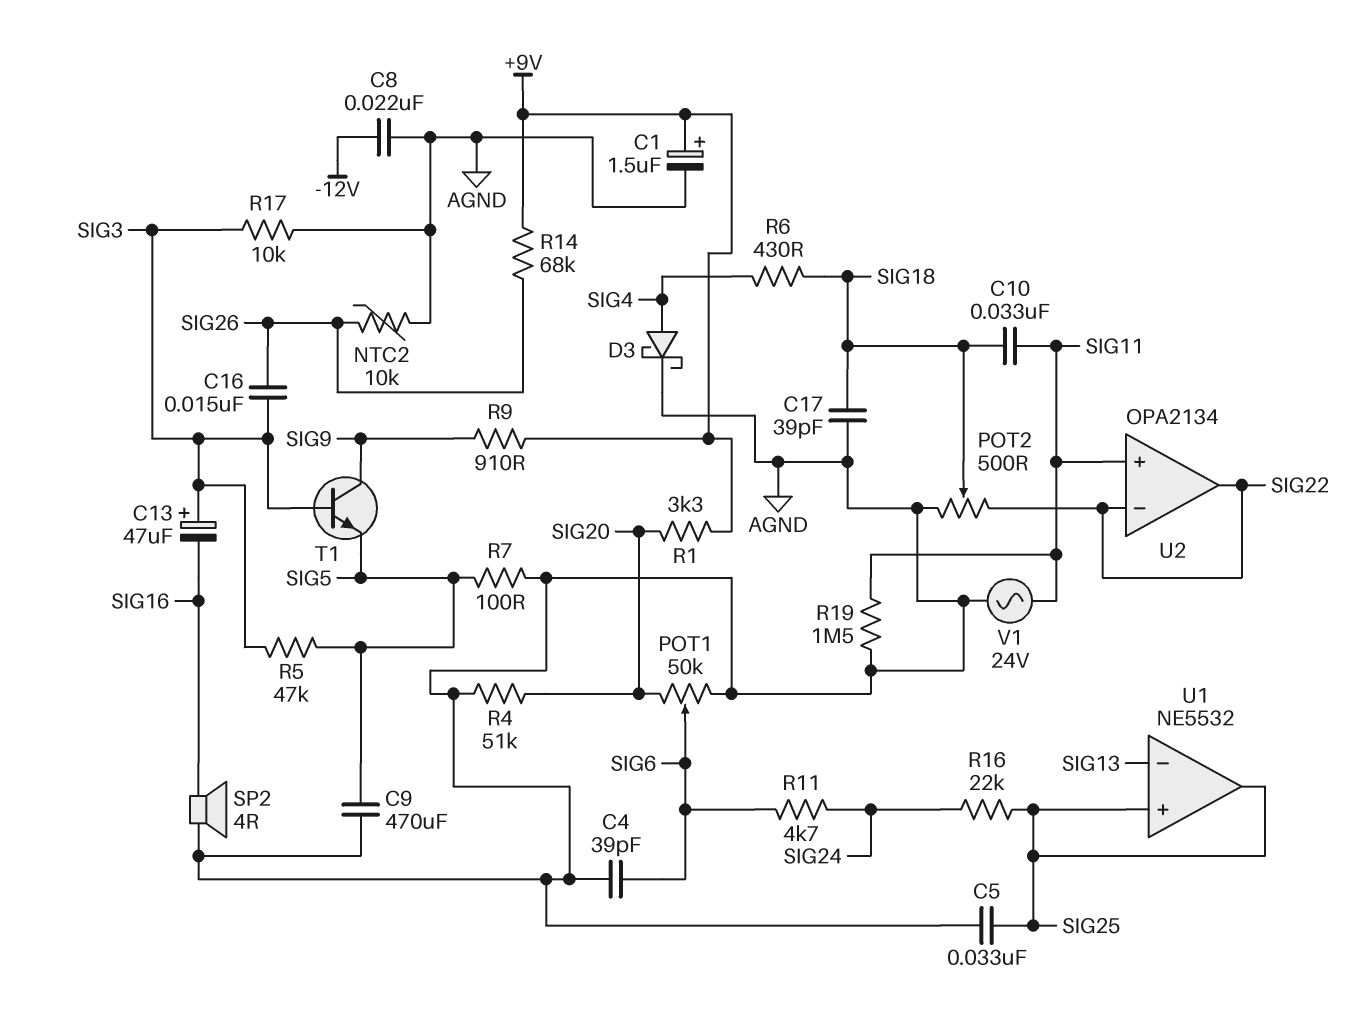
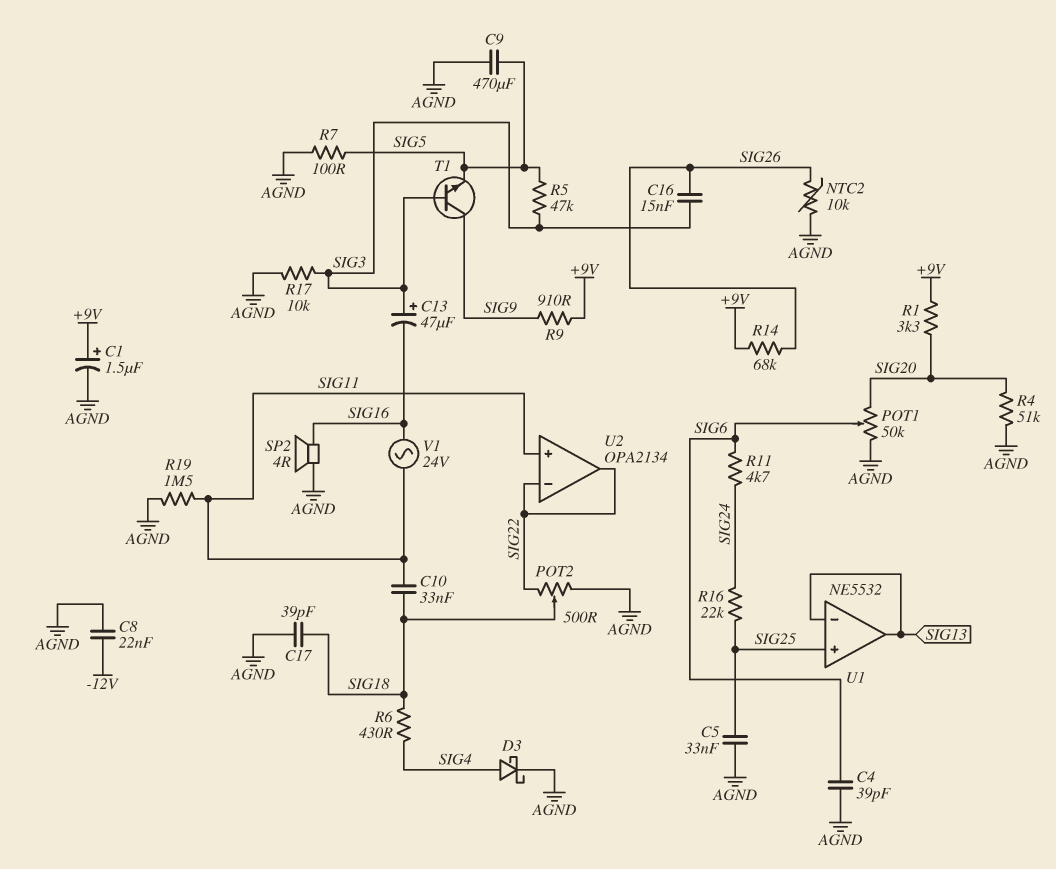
U1 pin out: SIG25 -> SIG13
V1: AC 24V (AGND, SIG11) -> AC 24V (SIG11, SIG16)

